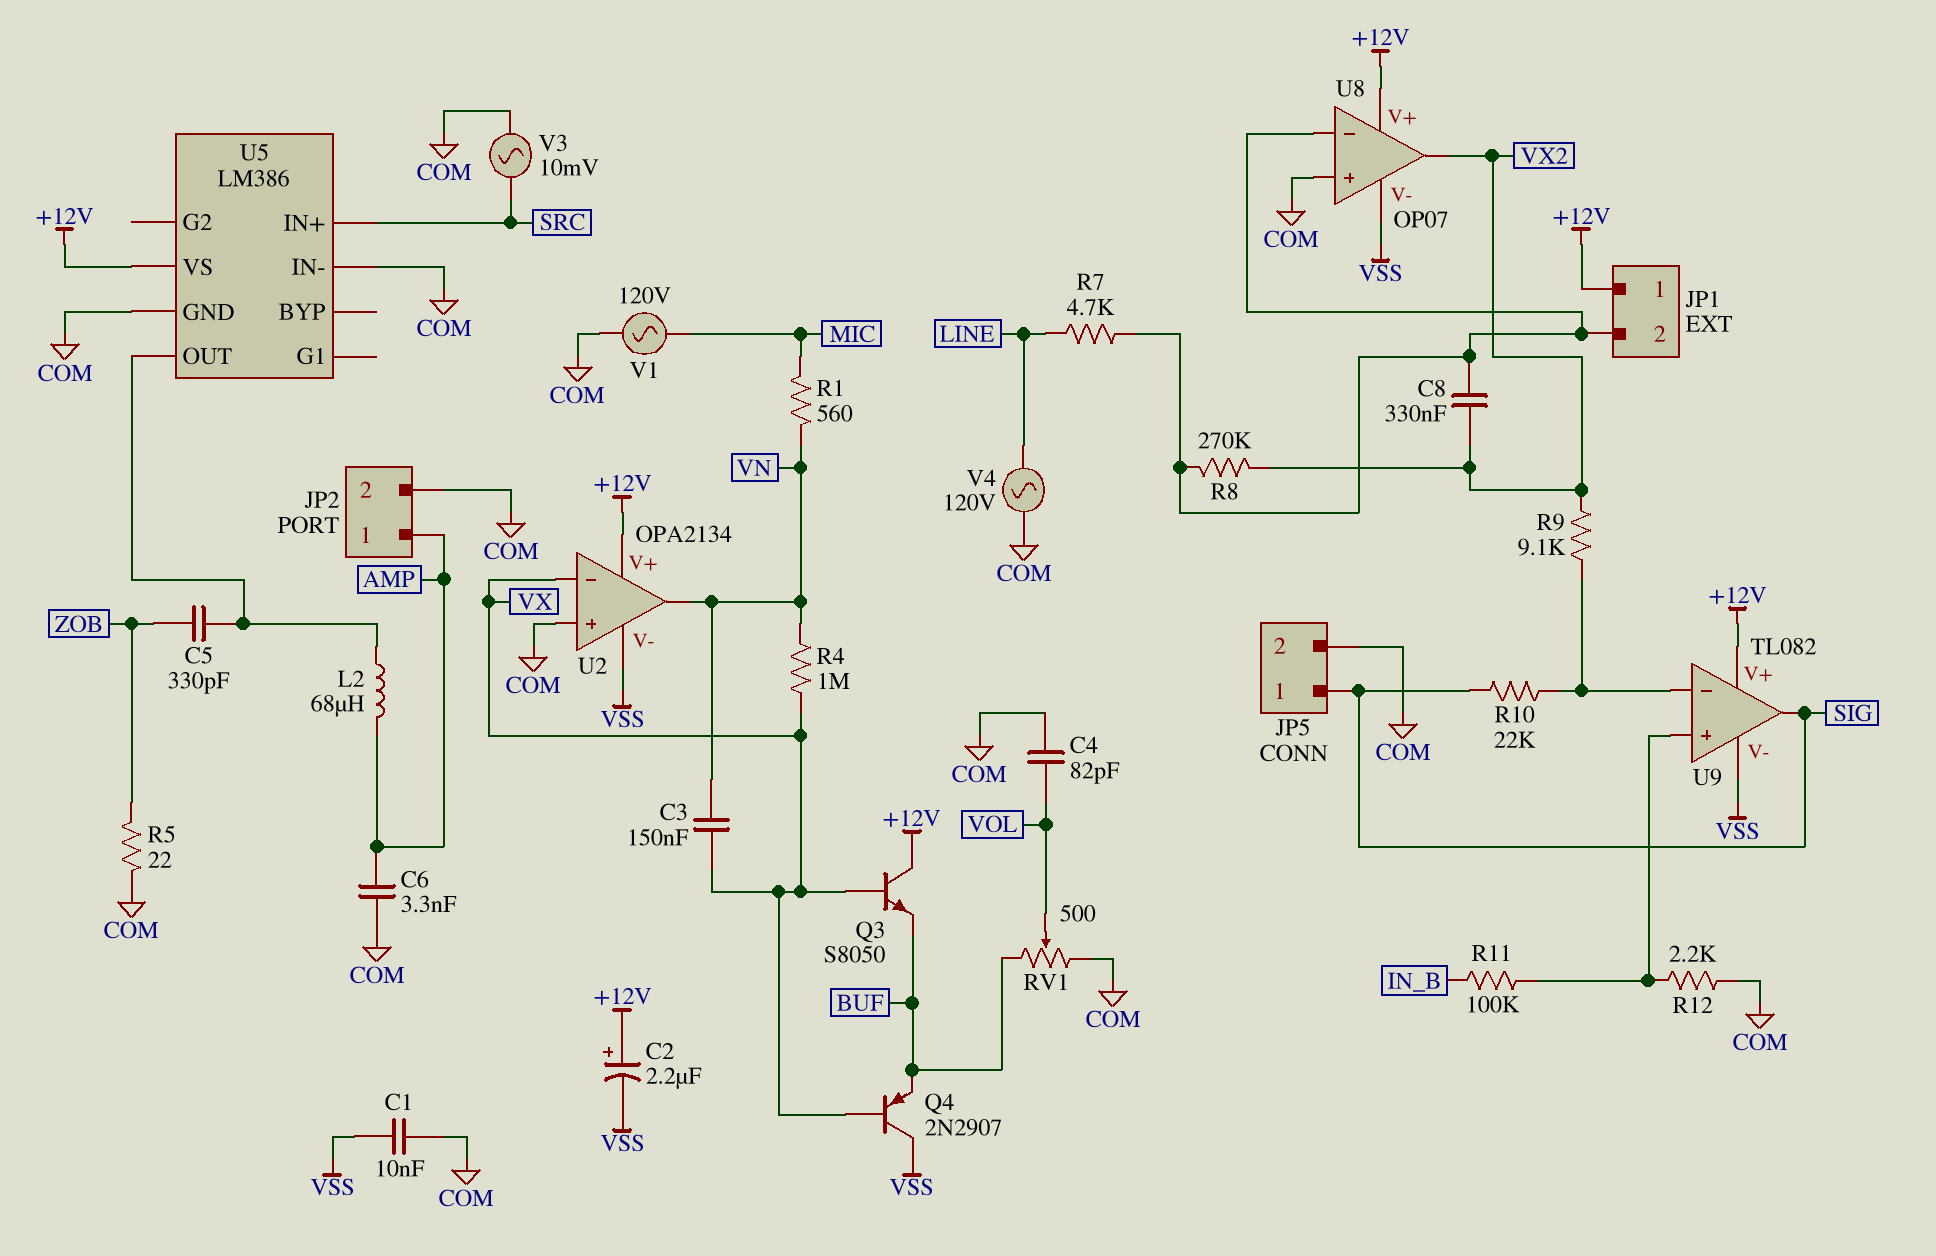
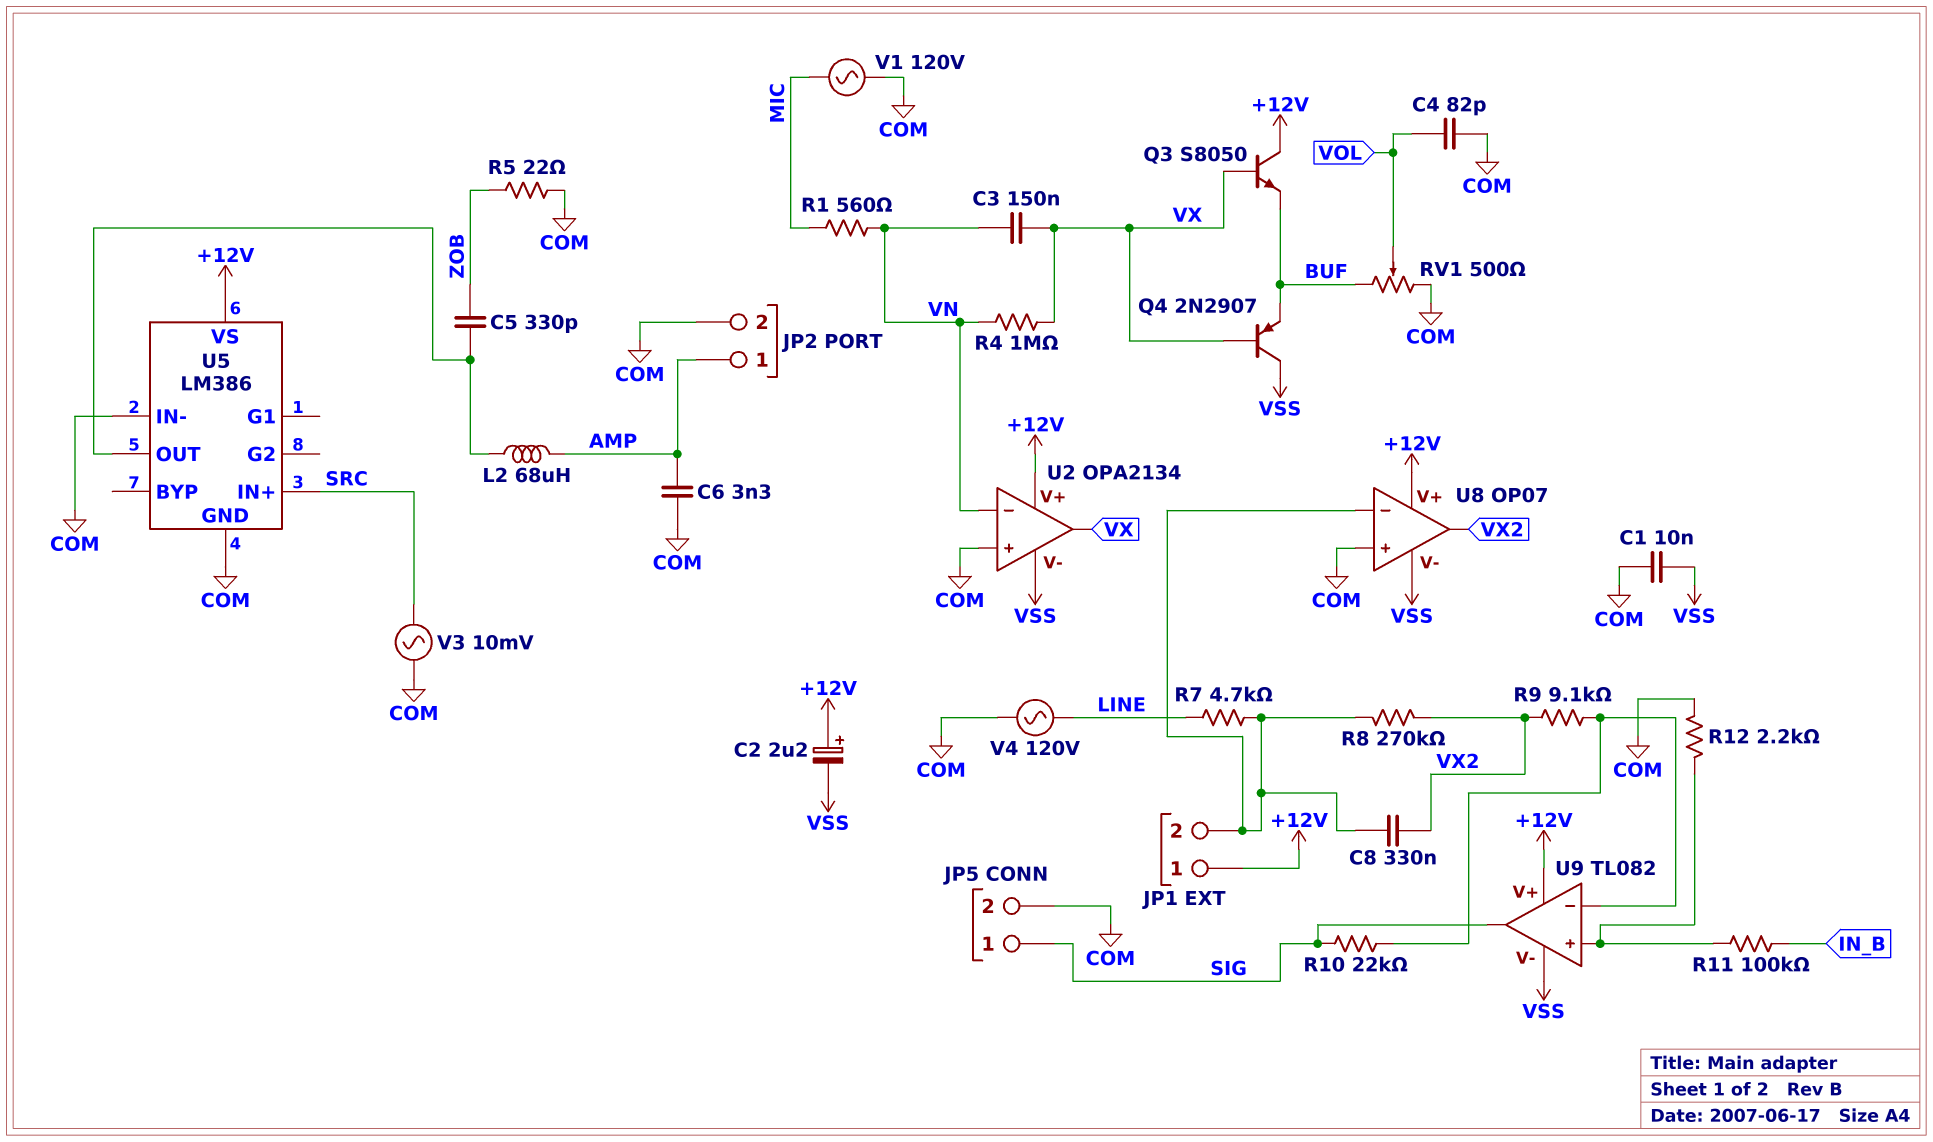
U2 pin in-: VX -> VN
U2 pin out: VN -> VX

